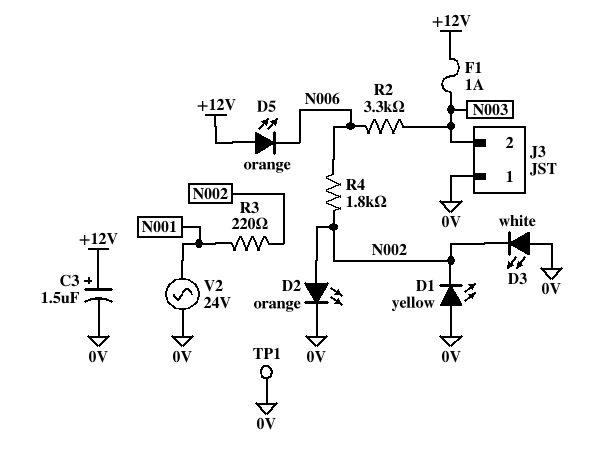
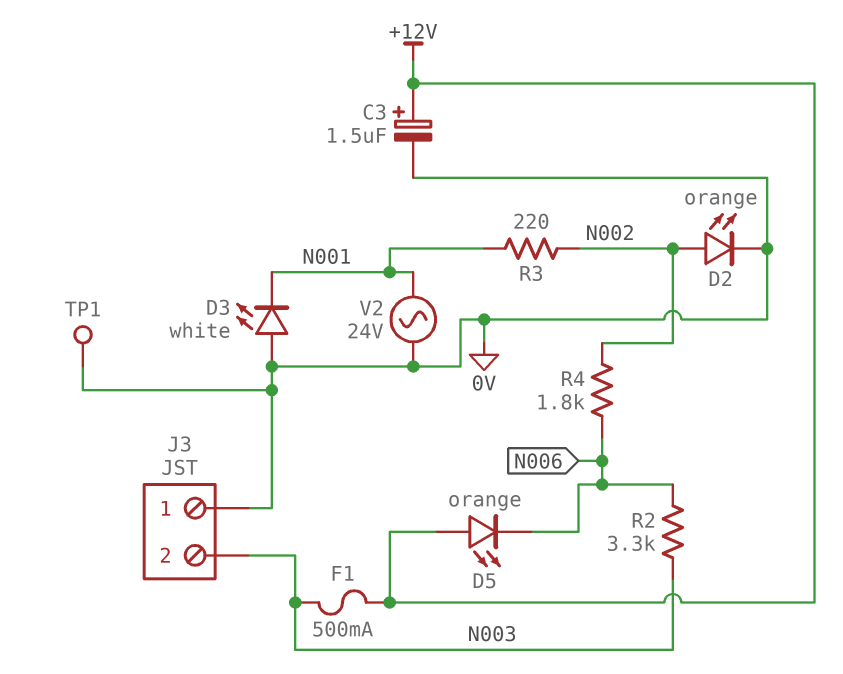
D1: LED yellow (A 0V, K N002) -> none
D3: LED white (A 0V, K N002) -> LED white (A 0V, K N001)
F1: 1A (+12V, N003) -> 500mA (+12V, N003)

